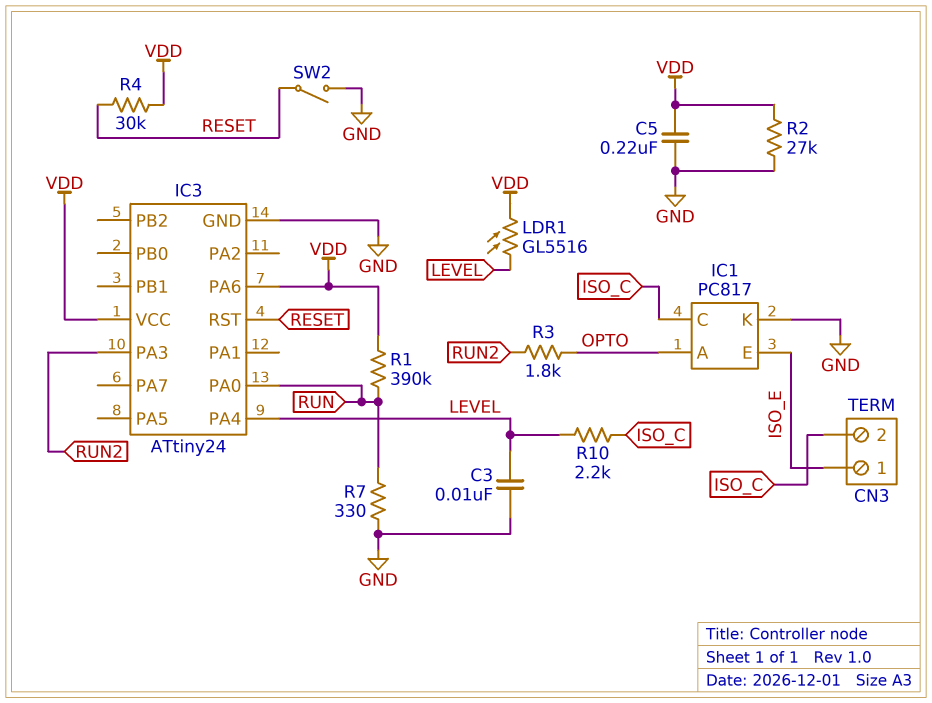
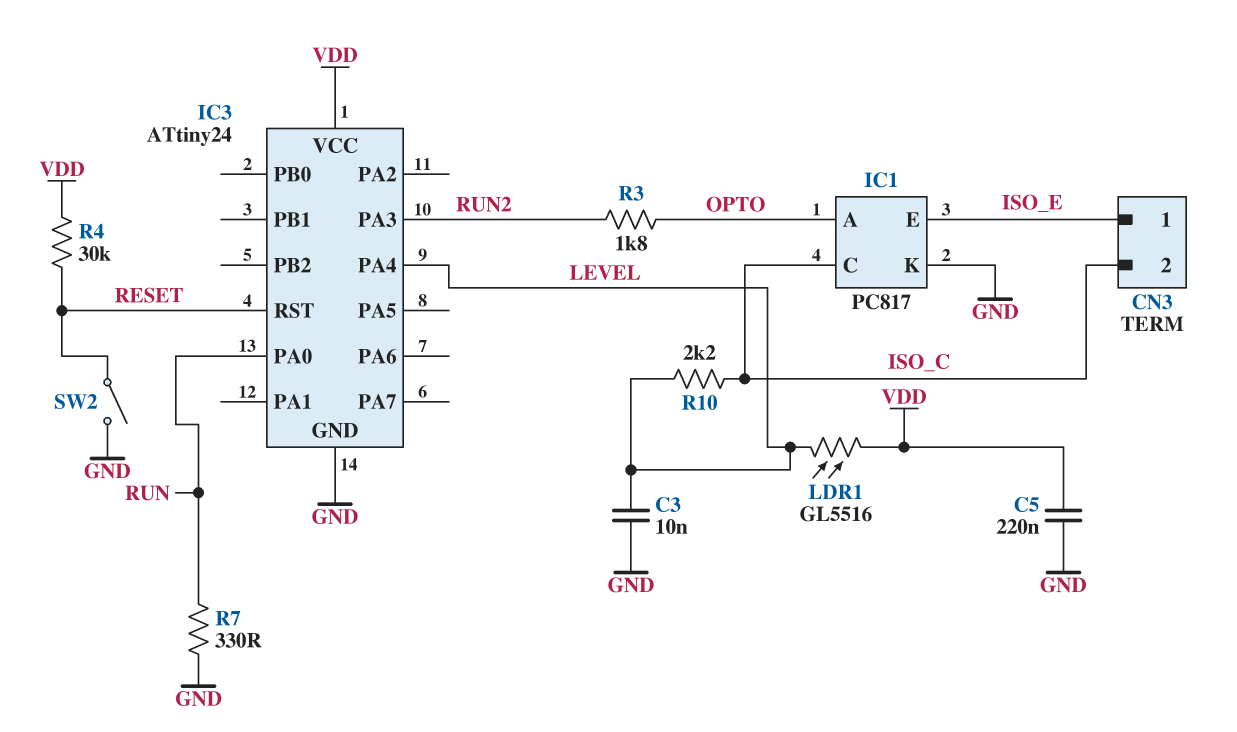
IC3 pin PA6: VDD -> none
R1: 390k (RUN, VDD) -> none
R2: 27k (GND, VDD) -> none

